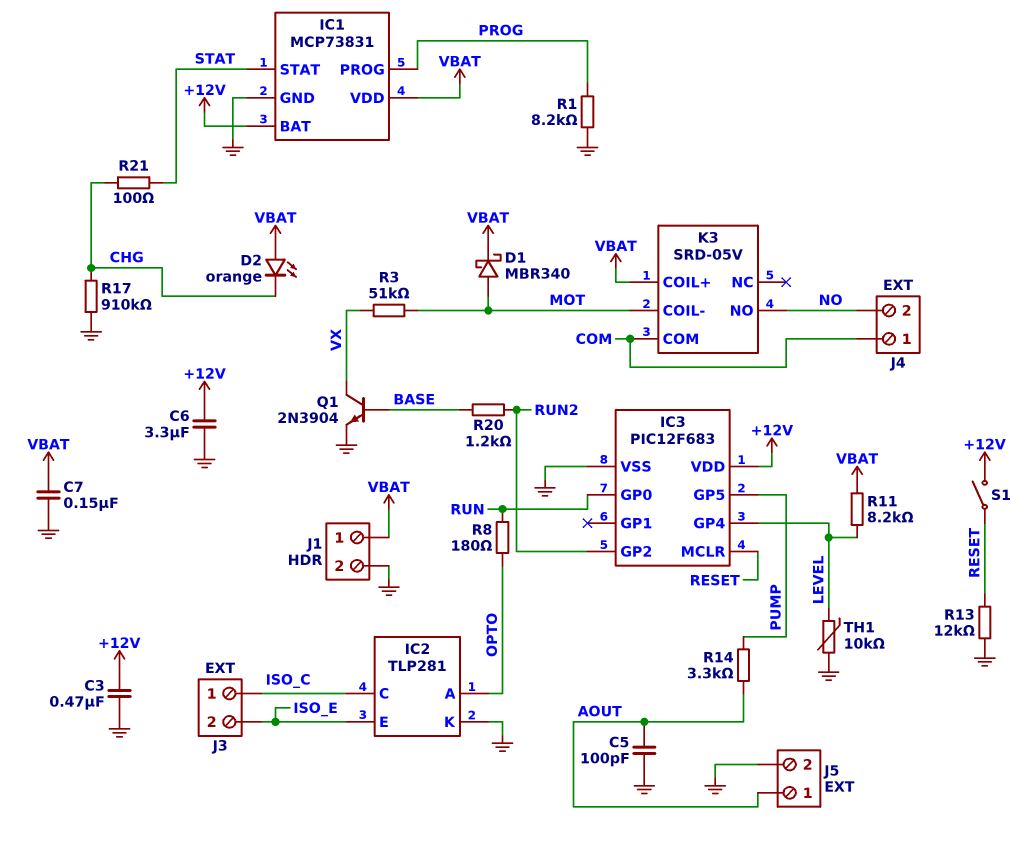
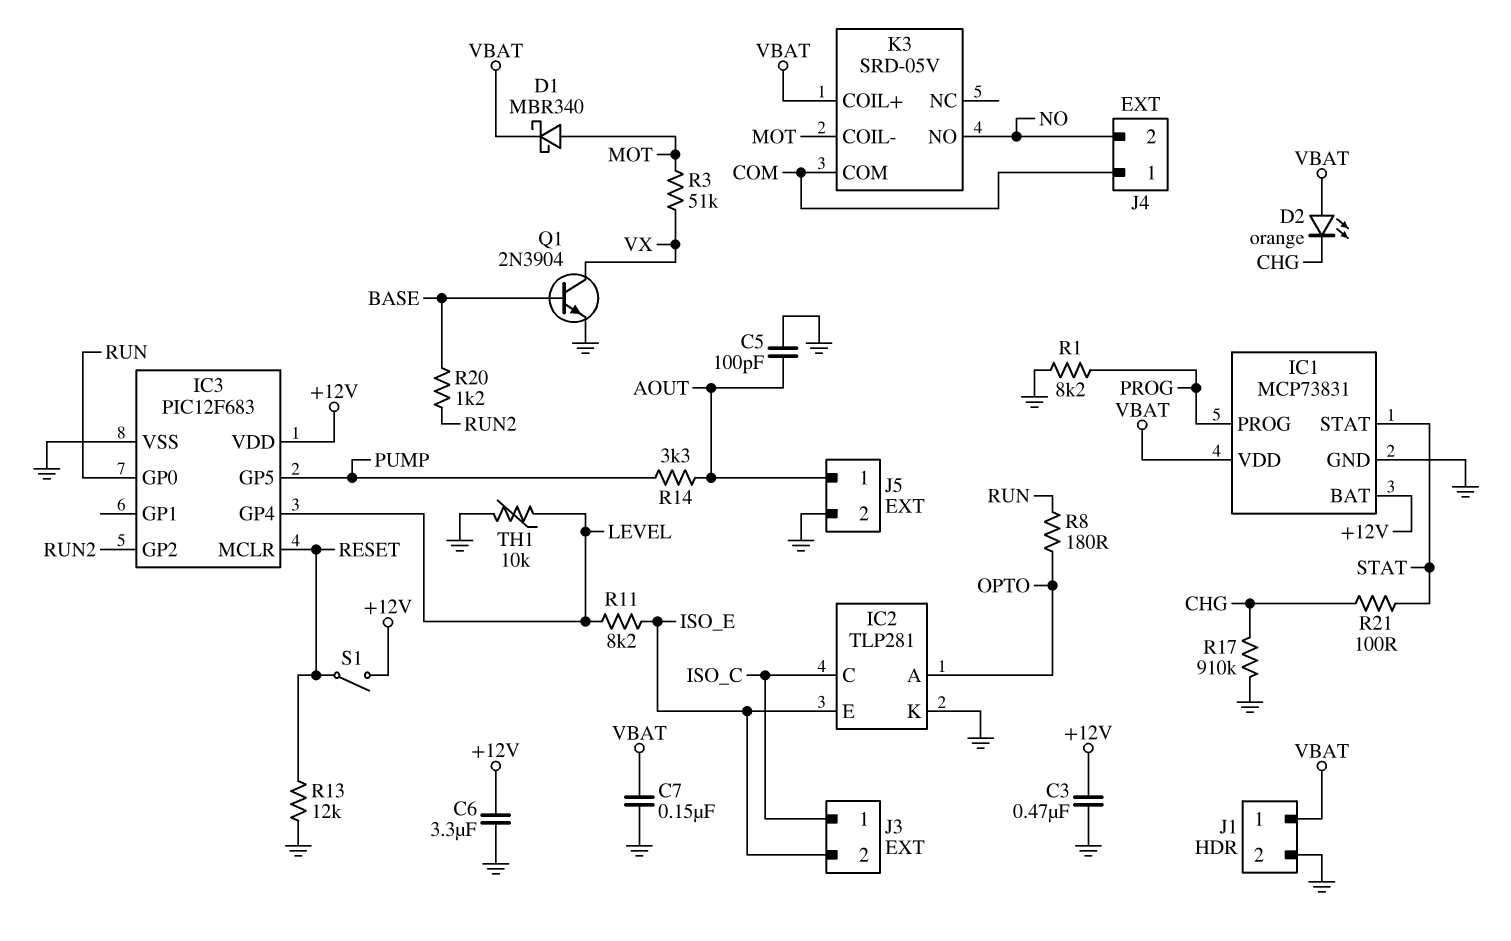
R11: 8.2k (LEVEL, VBAT) -> 8.2k (ISO_E, LEVEL)

